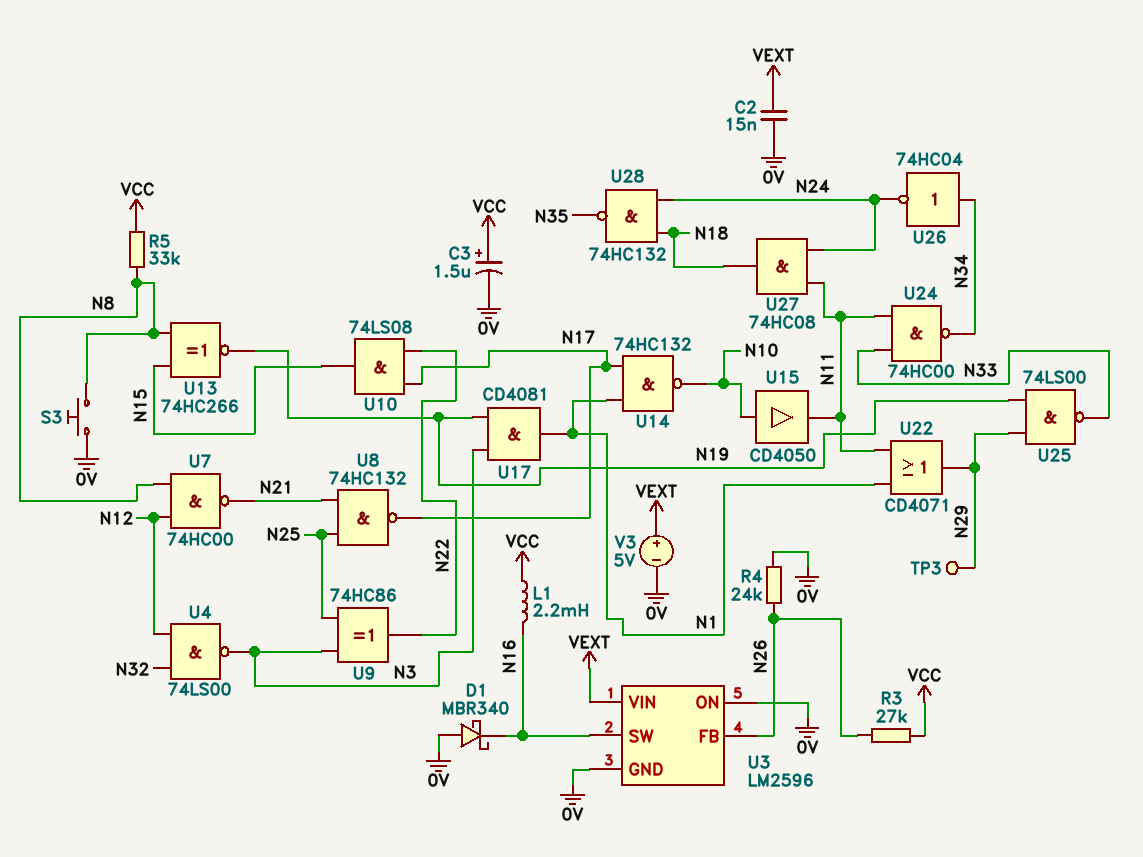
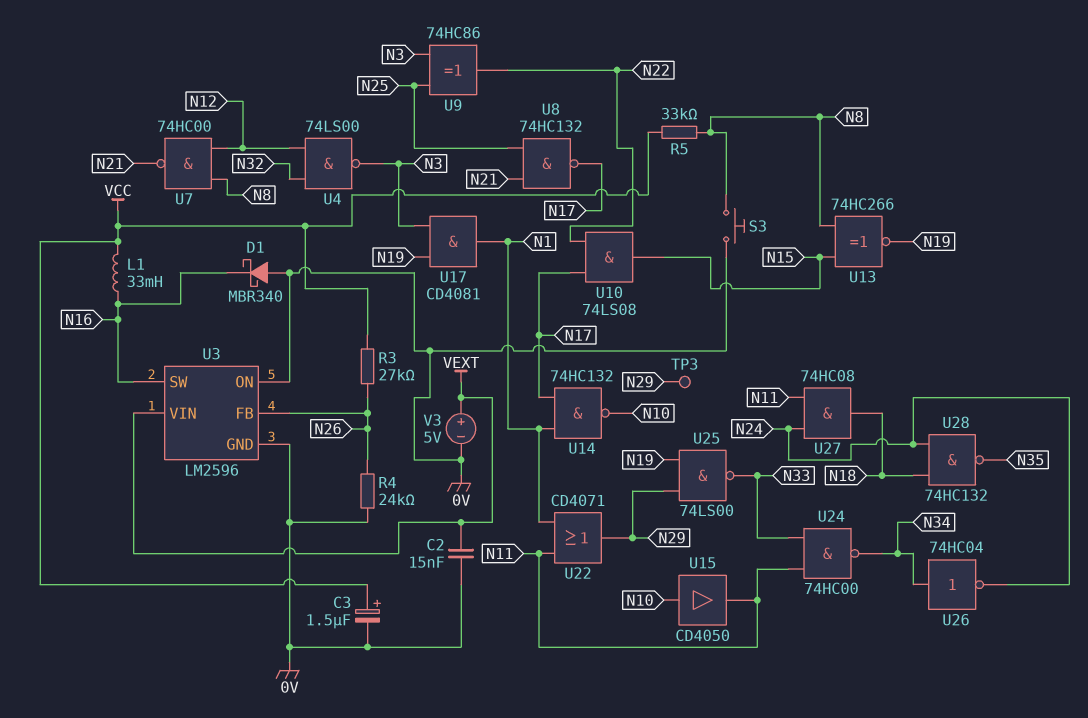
L1: 2.2mH (N16, VCC) -> 33mH (N16, VCC)

